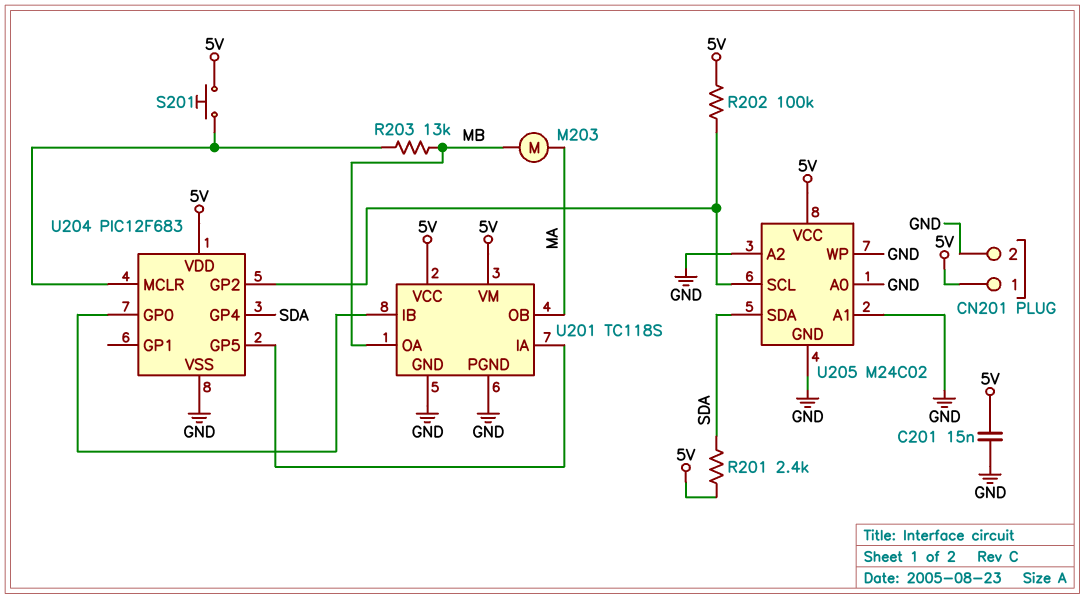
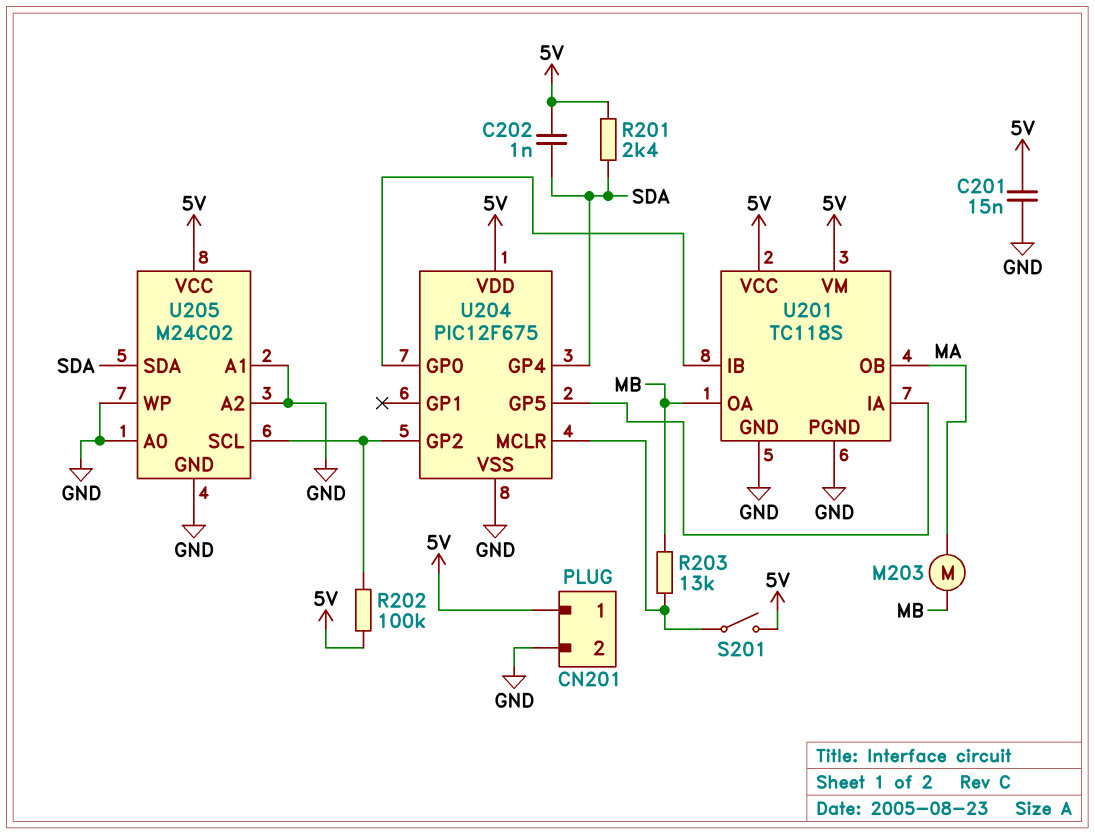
C202: none -> 1nF (5V, SDA)
S201: button (5V, U204/MCLR) -> switch (5V, U204/MCLR)
U204: PIC12F683 -> PIC12F675

